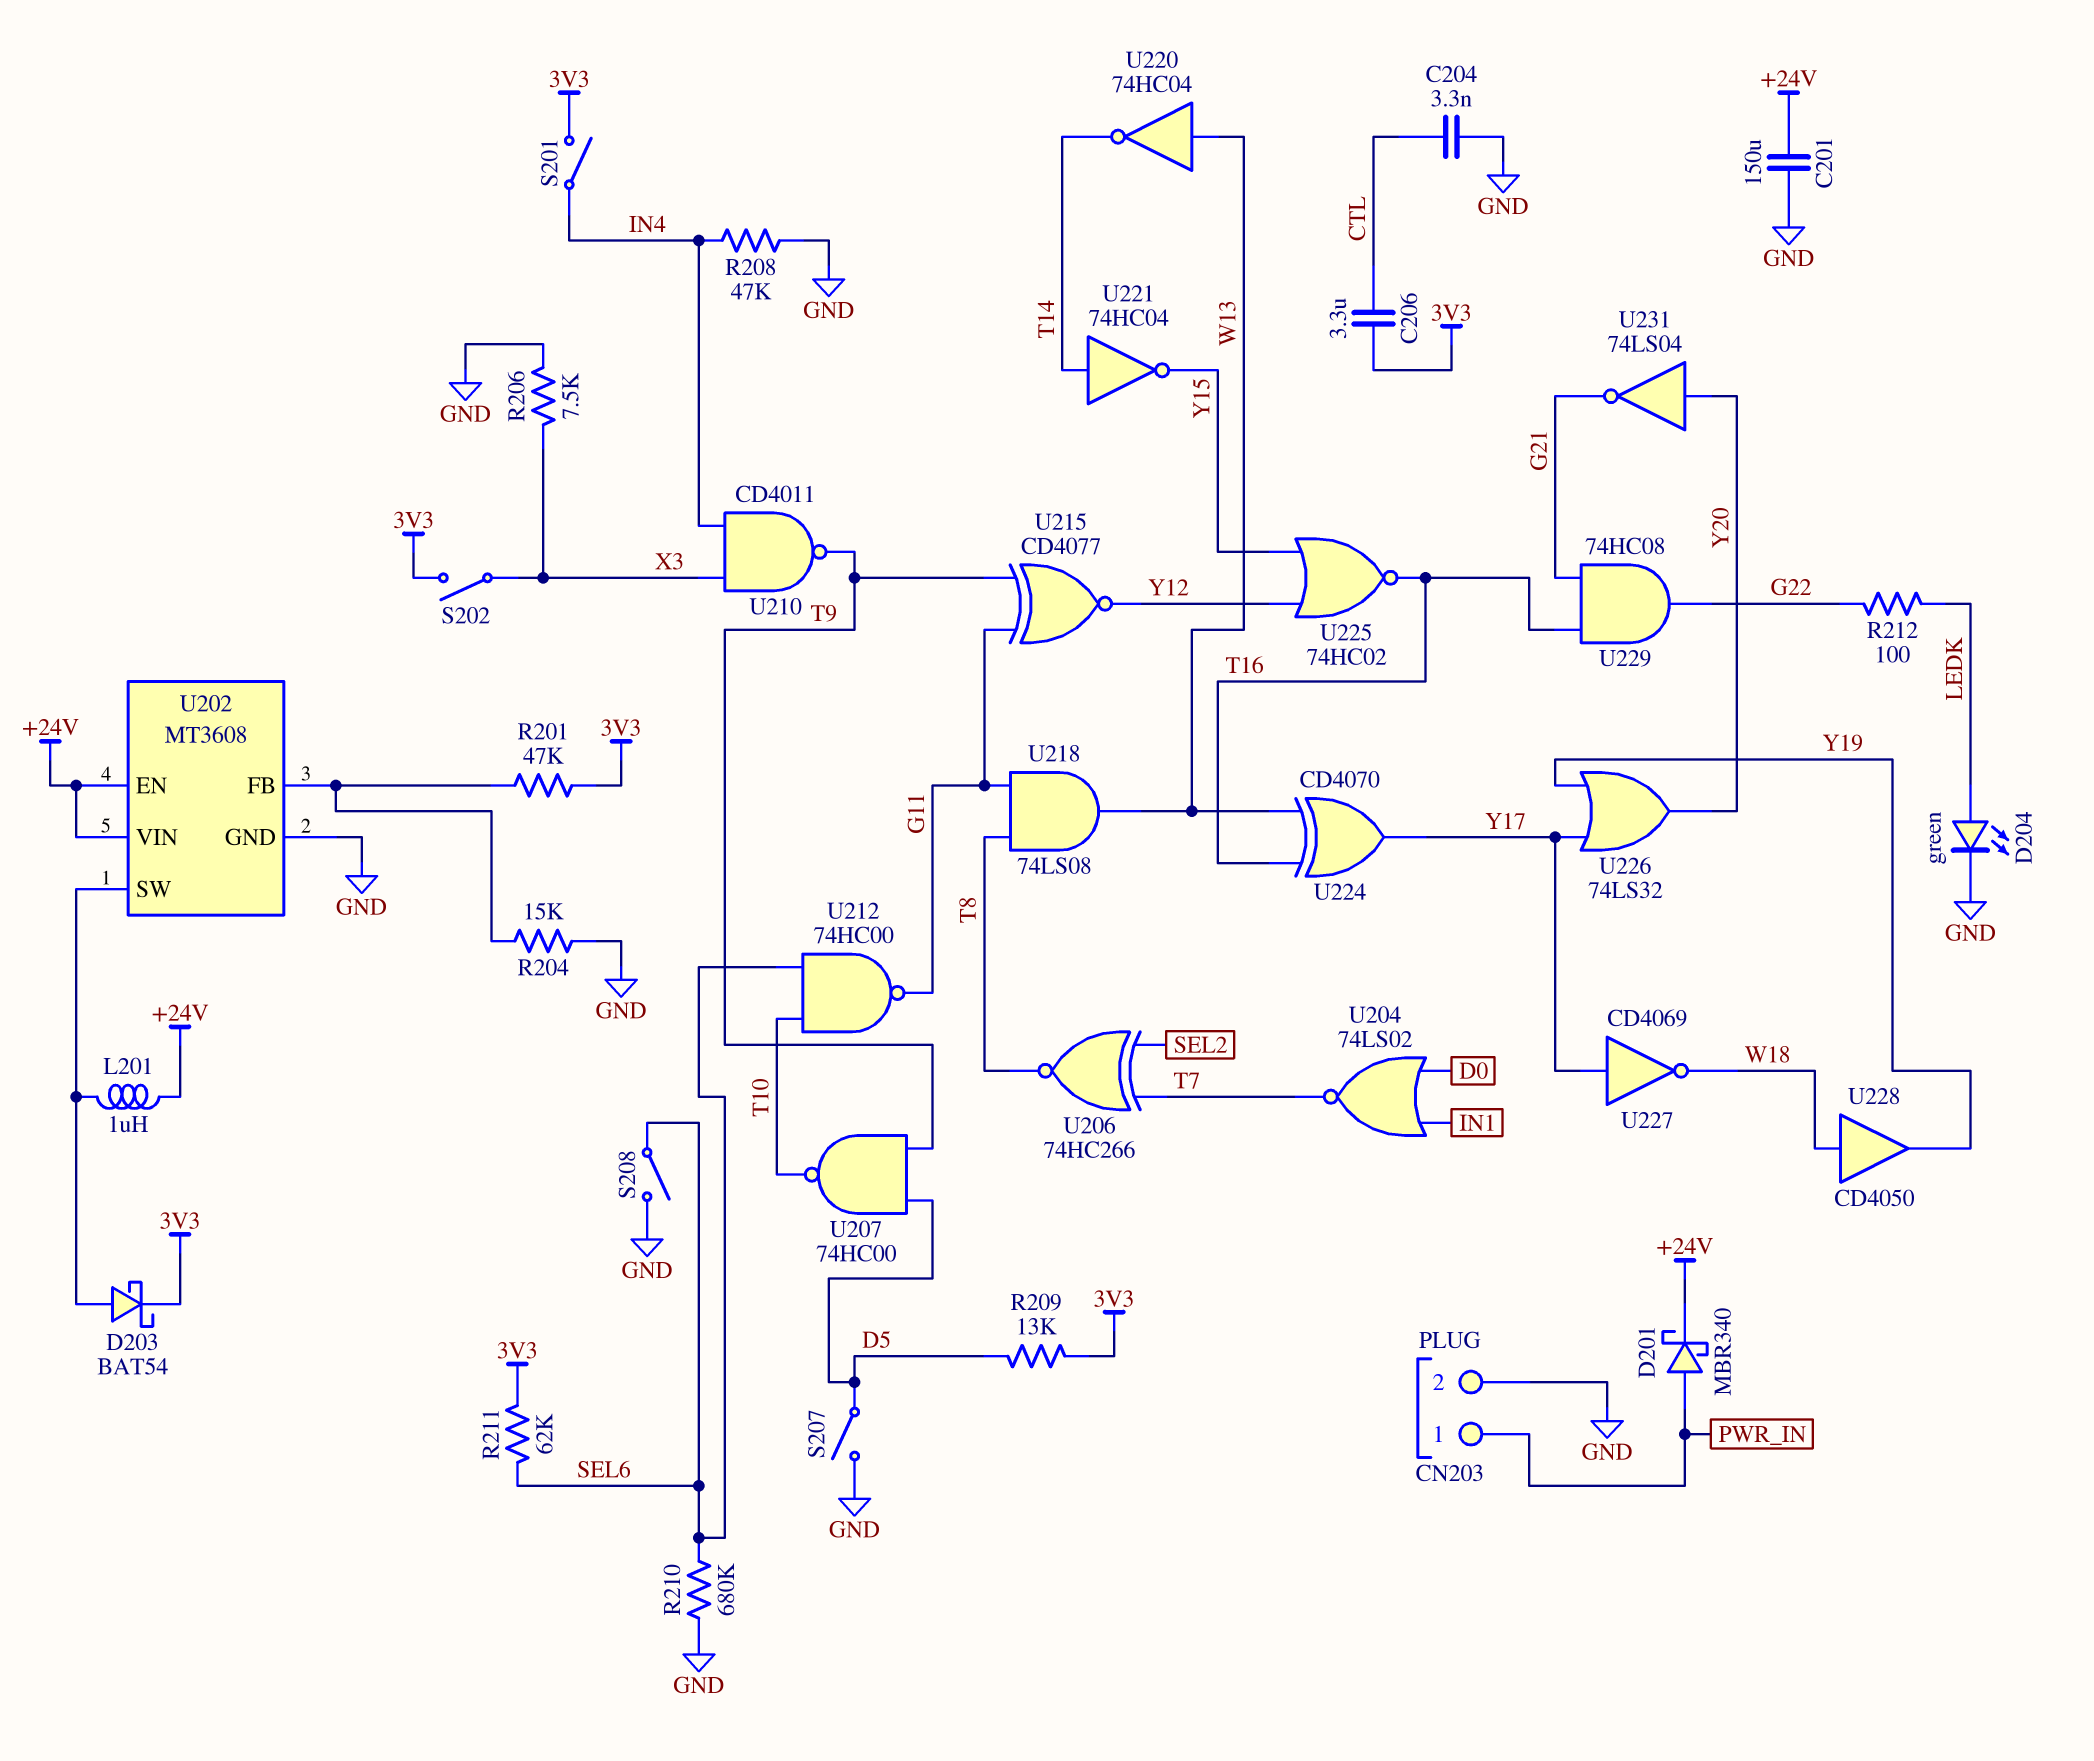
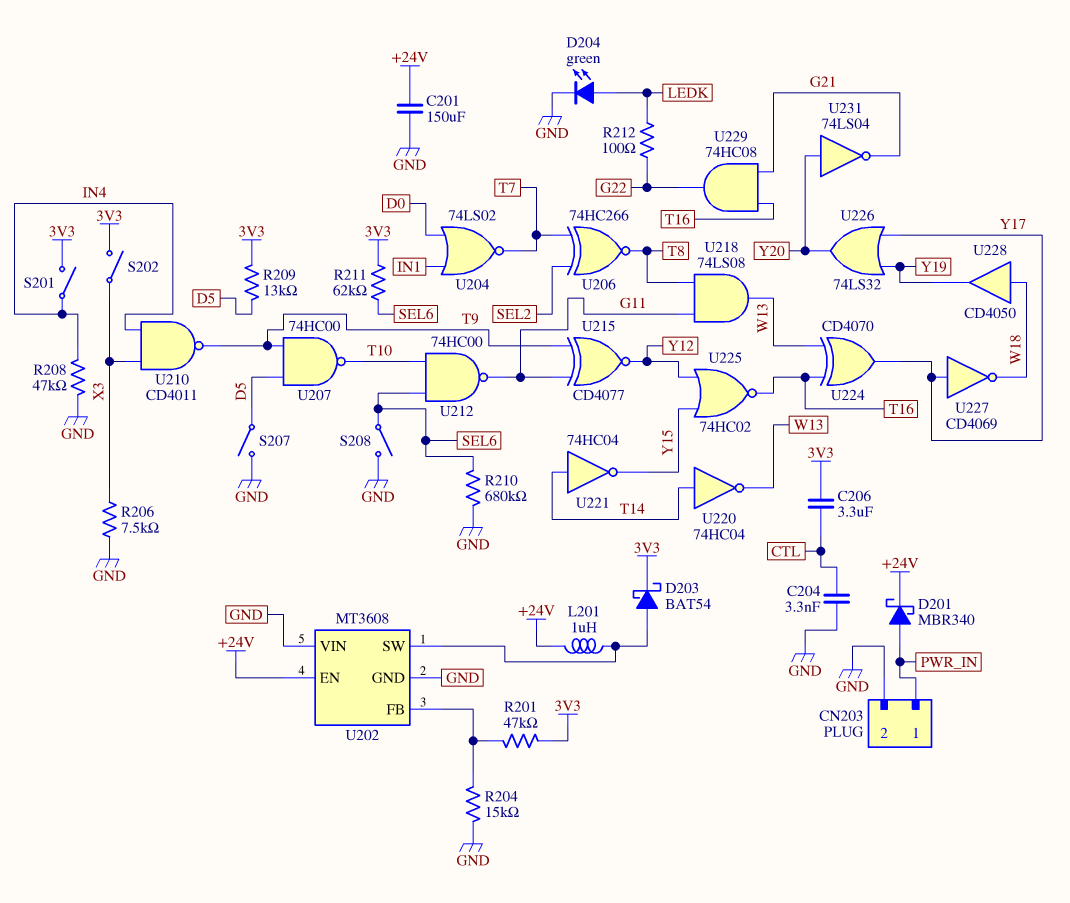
U202 pin VIN: +24V -> GND
U220: NOT 74HC04 (in W13, out T14) -> NOT 74HC04 (in T14, out W13)

